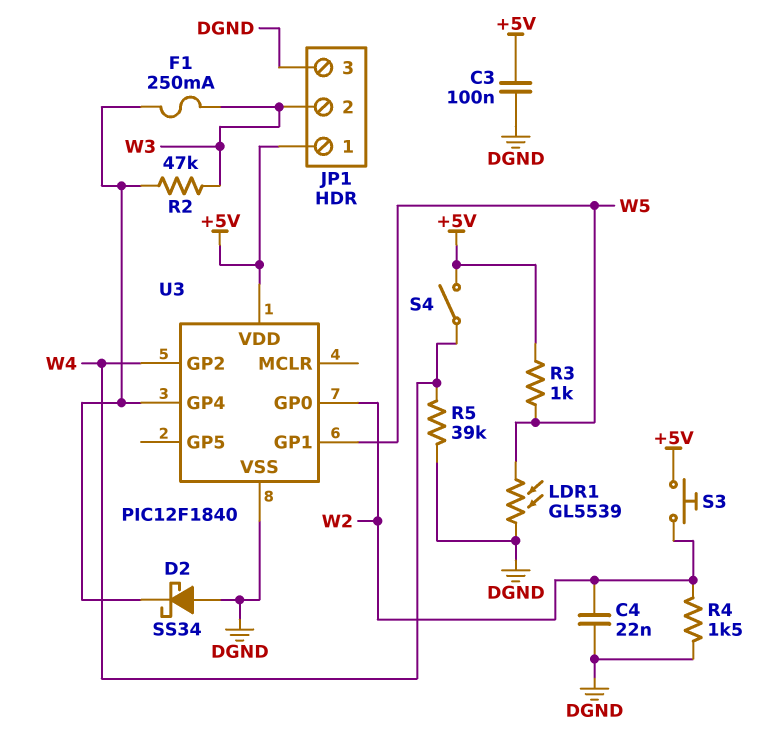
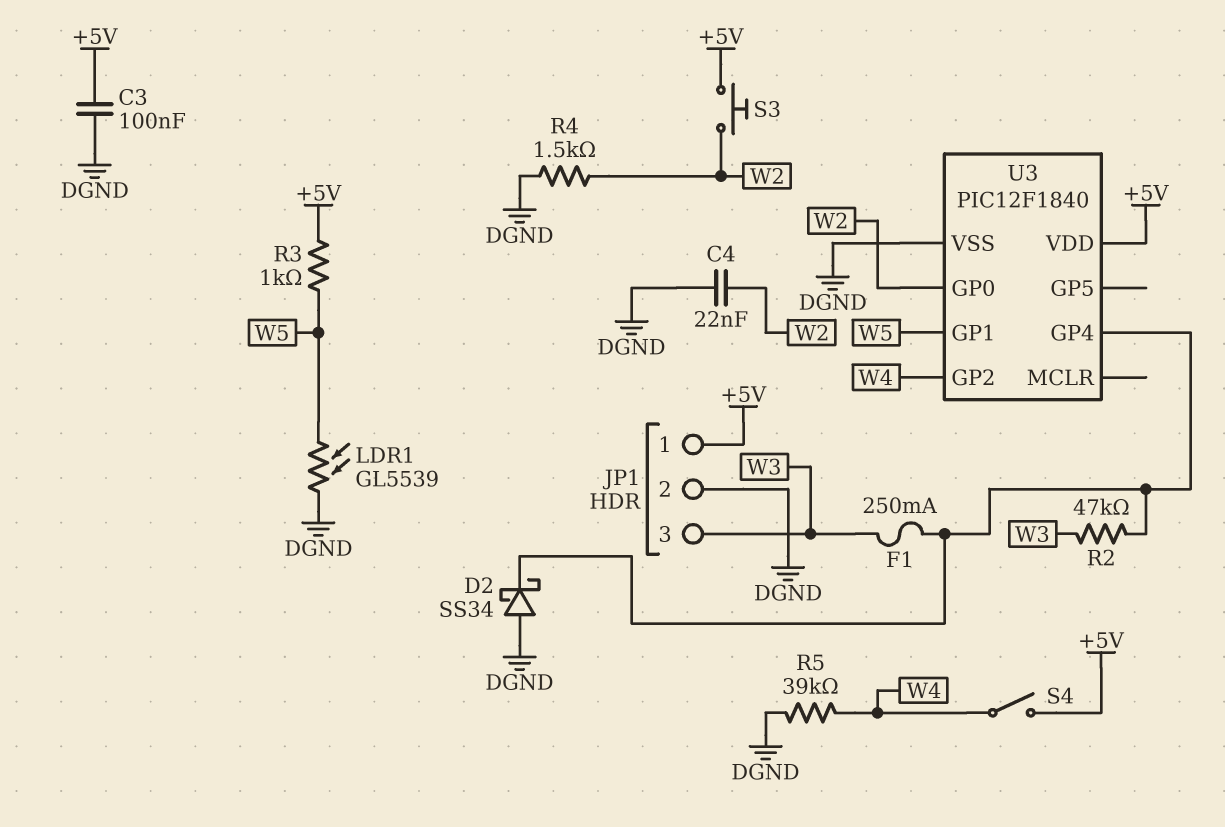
JP1 pin 2: W3 -> DGND
JP1 pin 3: DGND -> W3

